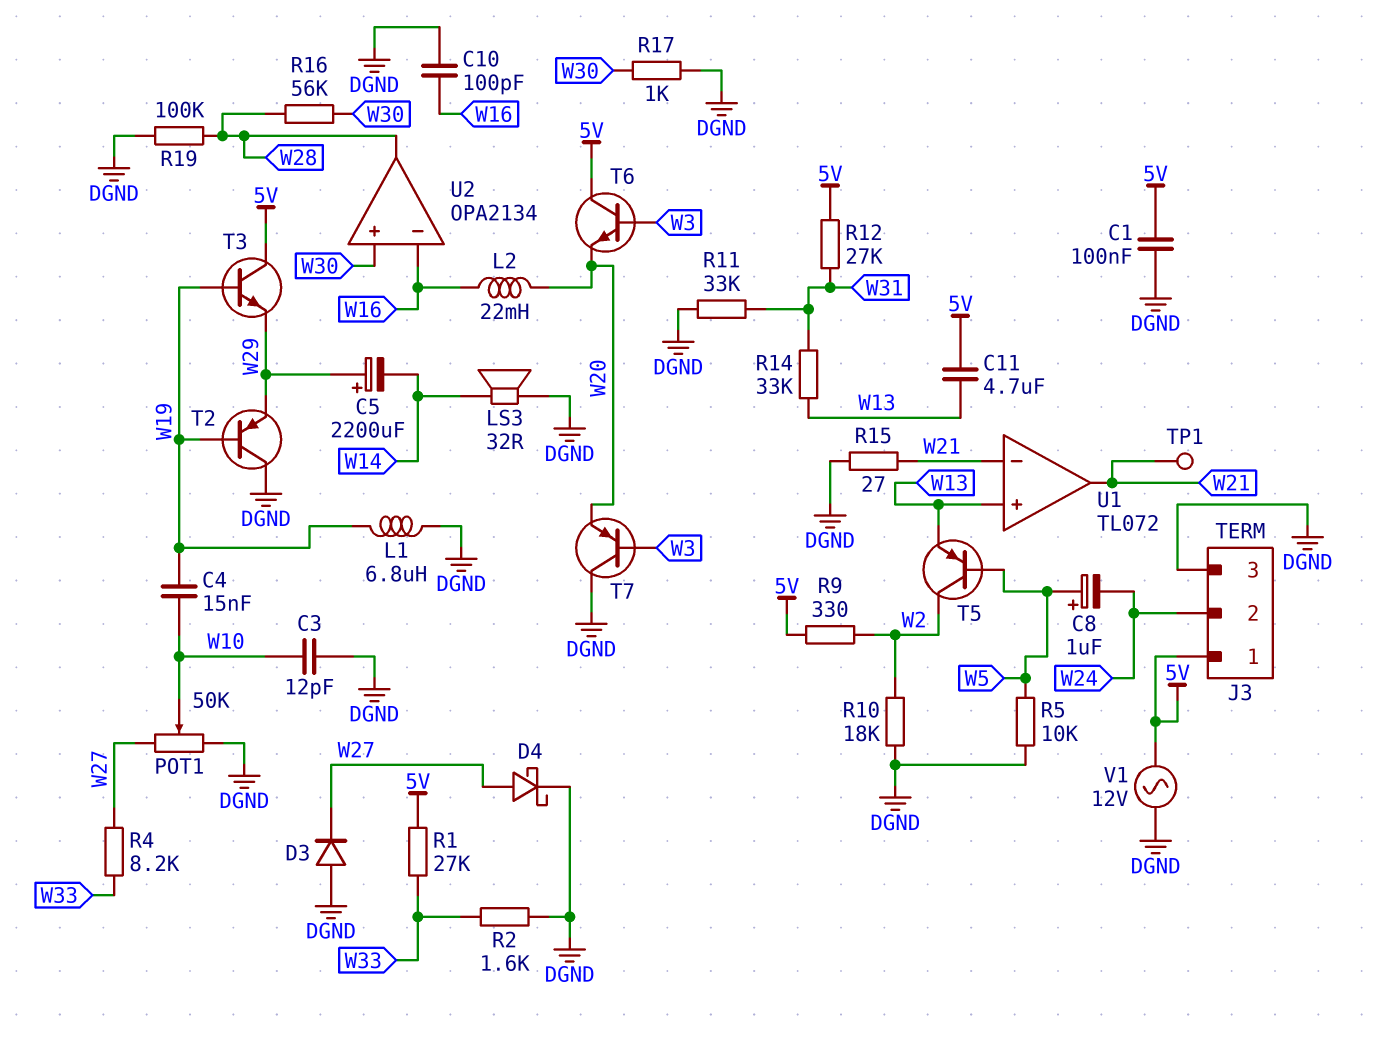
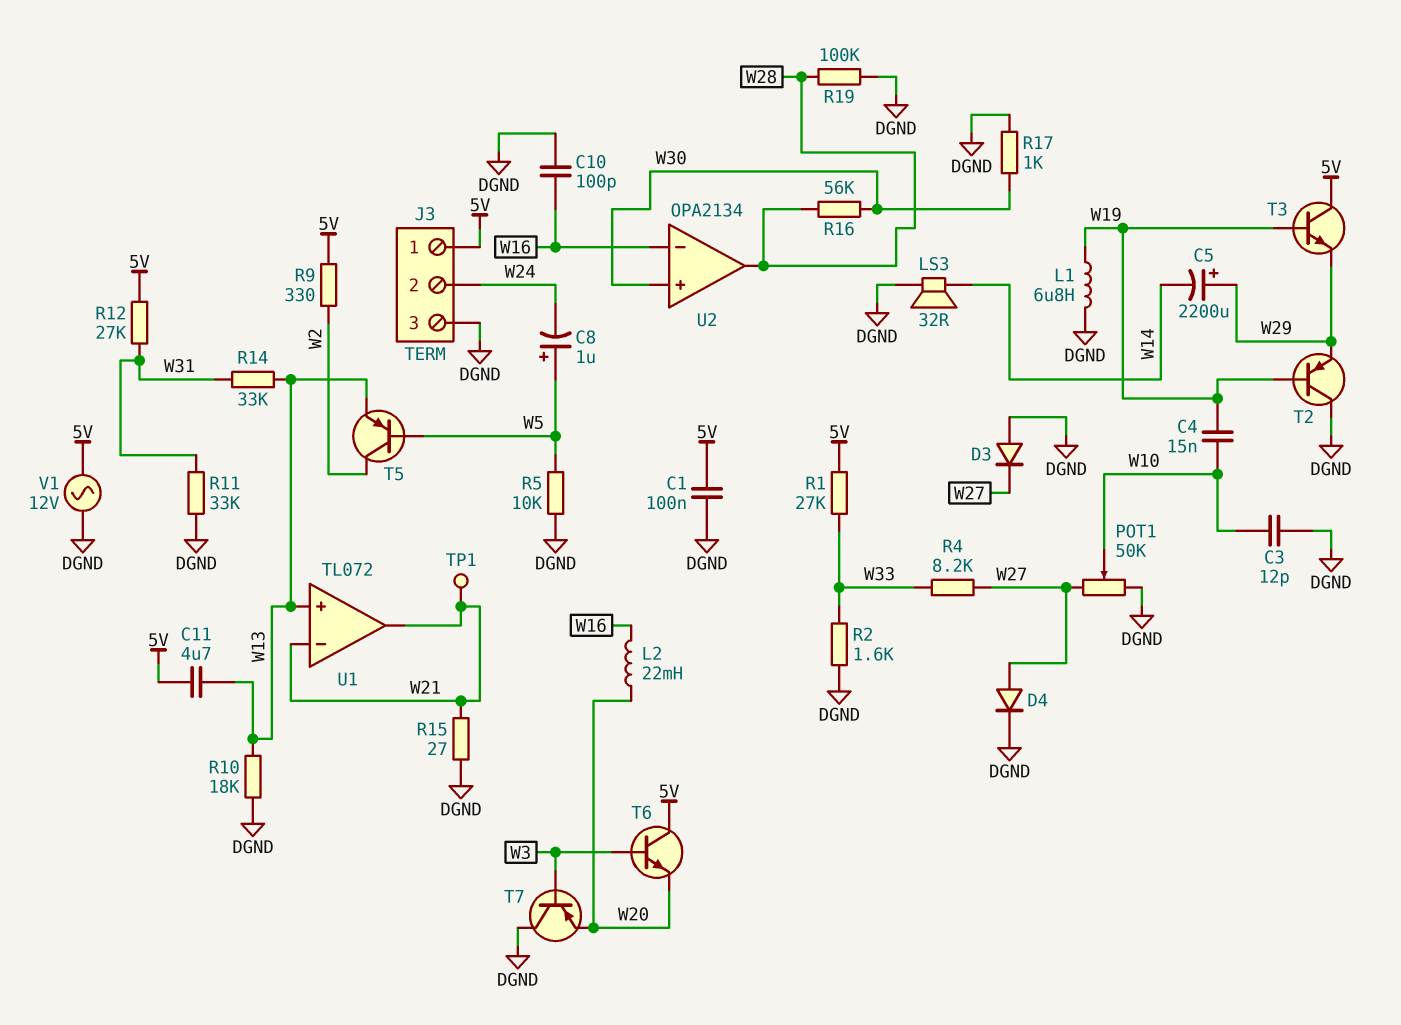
D4: schottky (A W27, K DGND) -> diode (A W27, K DGND)
R10: 18k (DGND, W2) -> 18k (DGND, W13)

